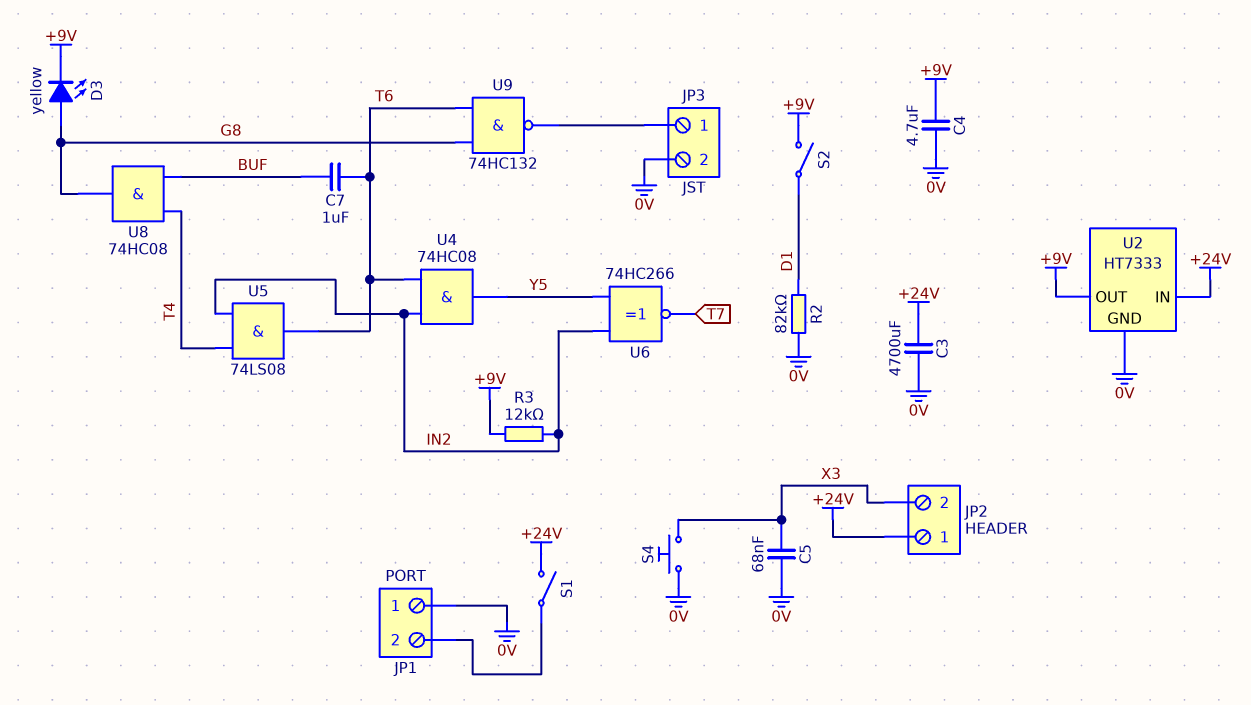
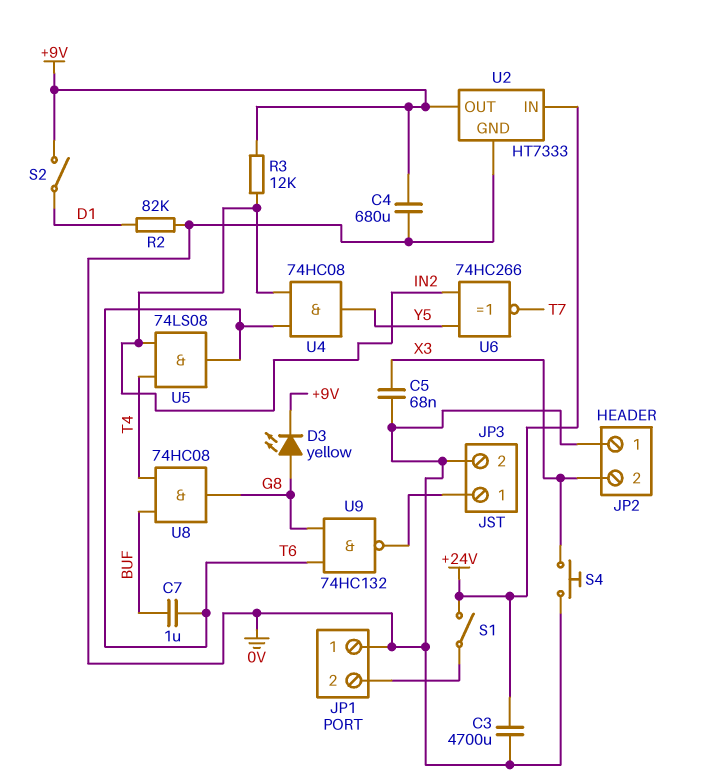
C4: 4.7uF (+9V, 0V) -> 680uF (+9V, 0V)
JP2 pin 1: +24V -> 0V

